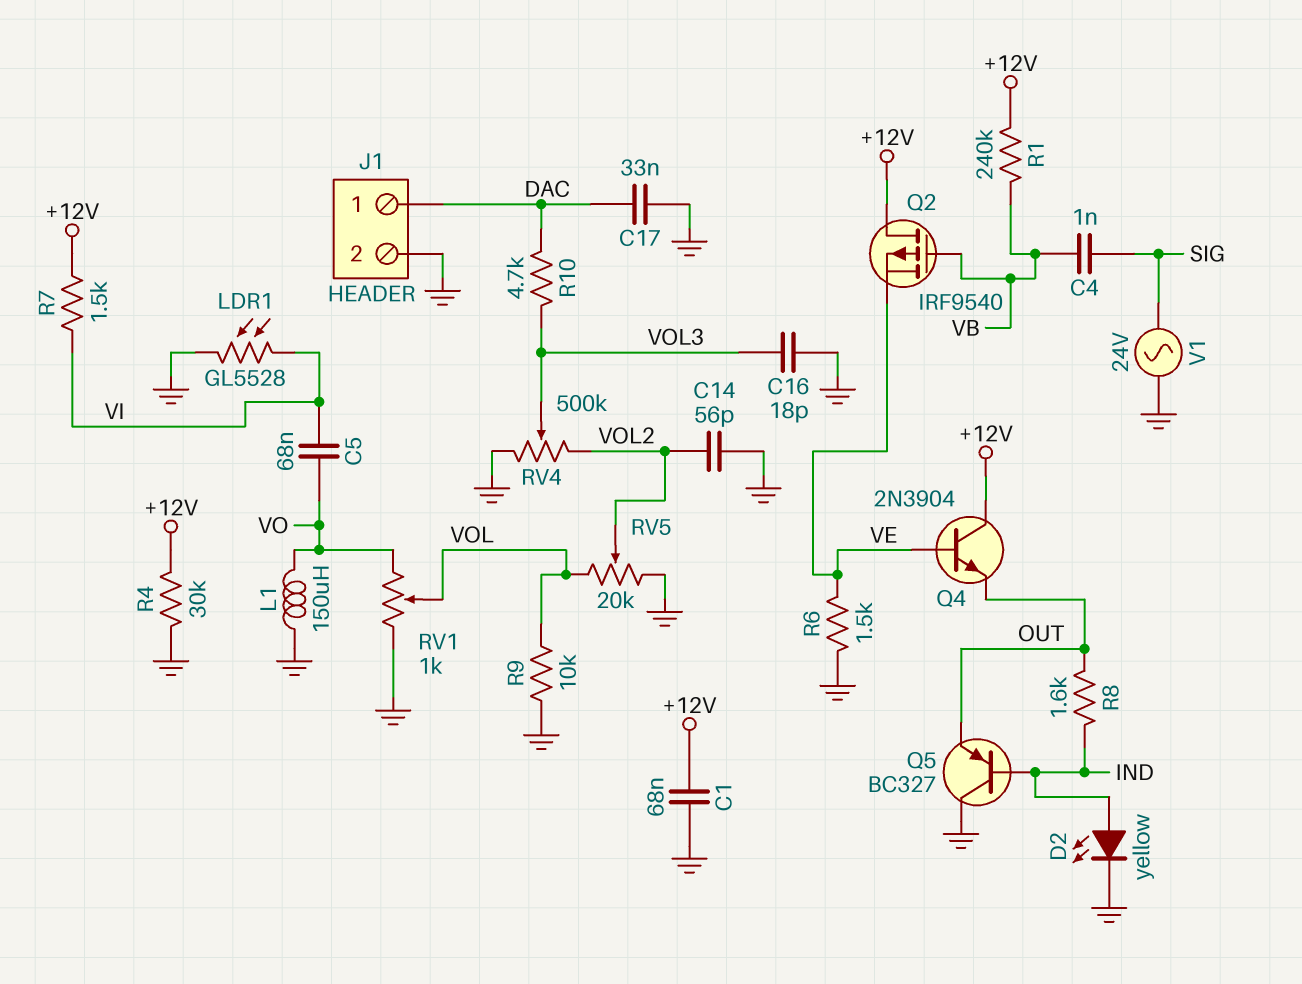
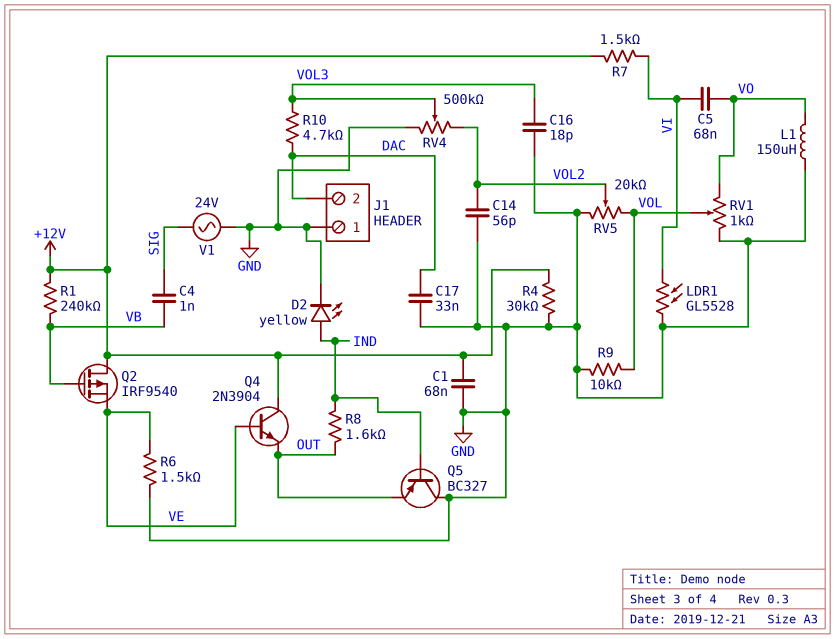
J1 pin 1: DAC -> GND
J1 pin 2: GND -> DAC

